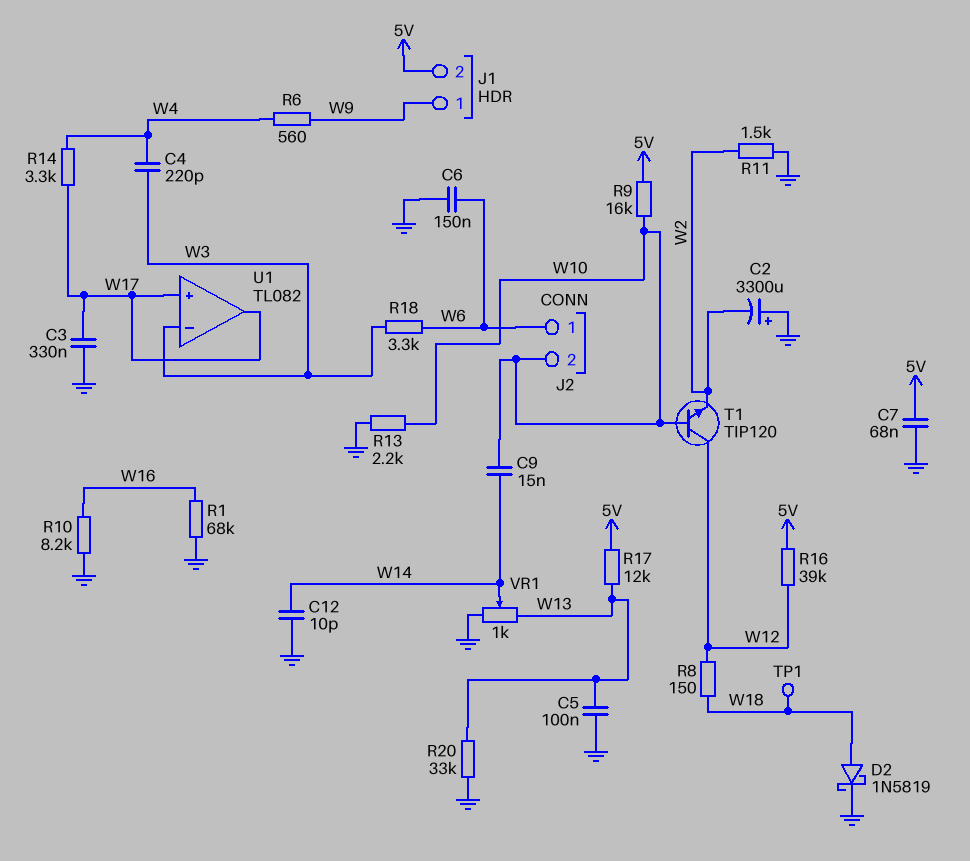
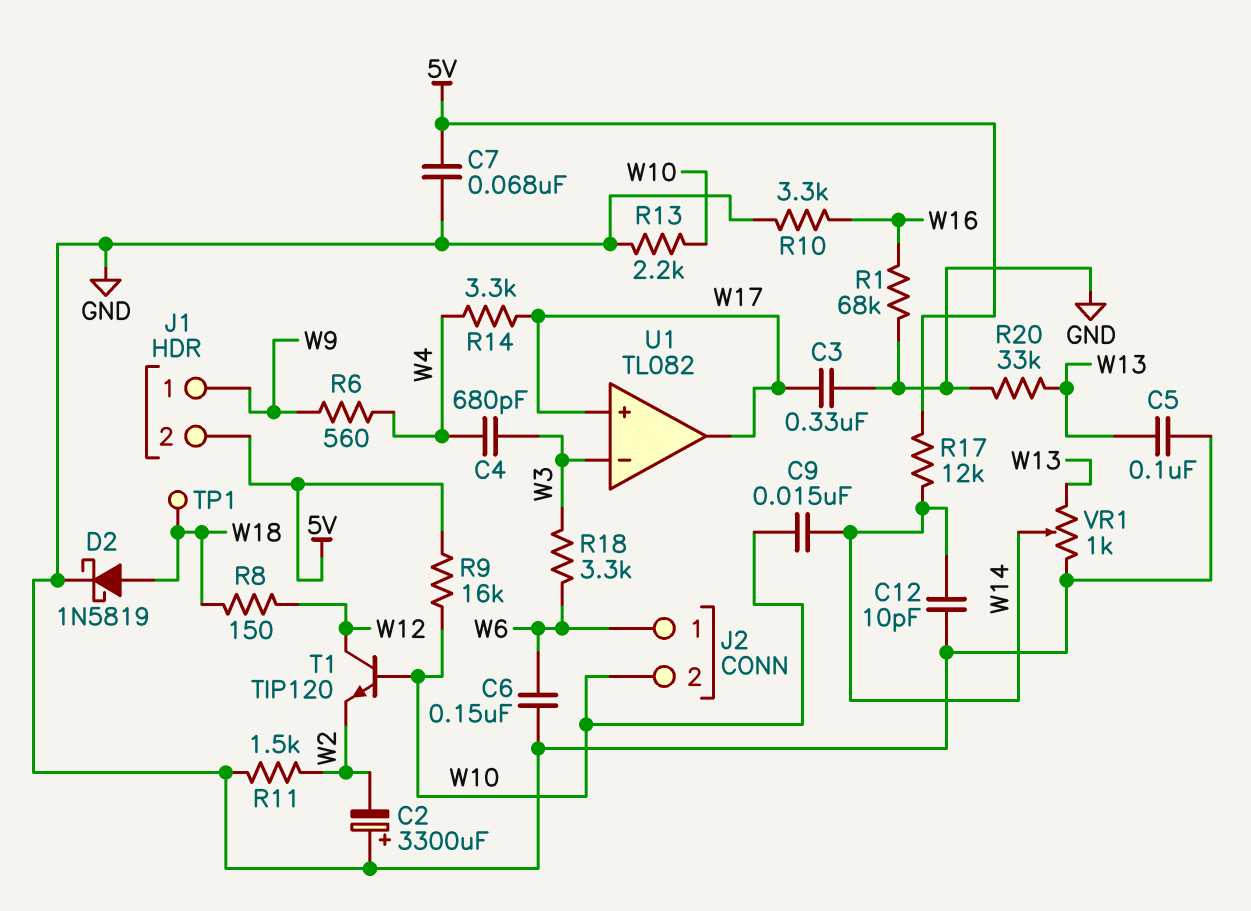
C4: 220pF (W3, W4) -> 680pF (W3, W4)
R10: 8.2k (GND, W16) -> 3.3k (GND, W16)
R16: 39k (5V, W12) -> none
R17: 12k (5V, W13) -> 12k (5V, W14)

